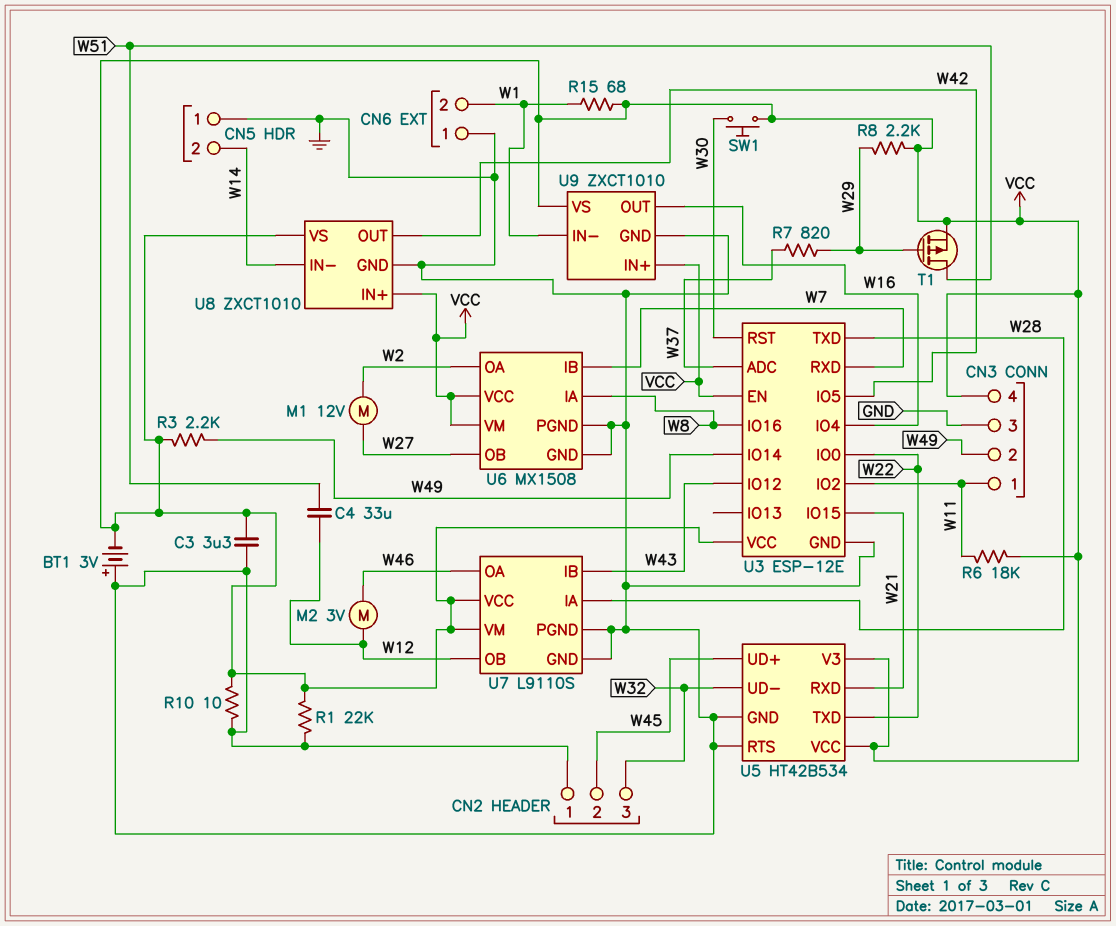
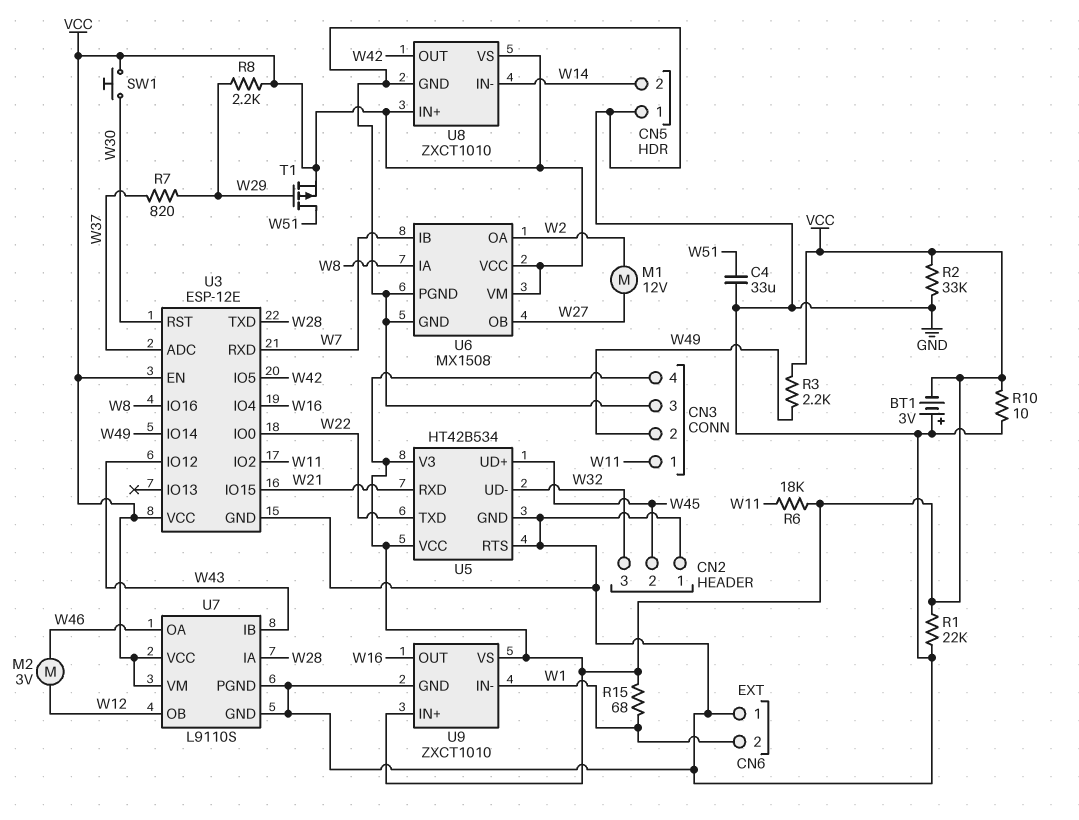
C3: 3.3uF (GND, VCC) -> none
C4: 33uF (W12, W51) -> 33uF (GND, W51)
R2: none -> 33k (GND, VCC)

